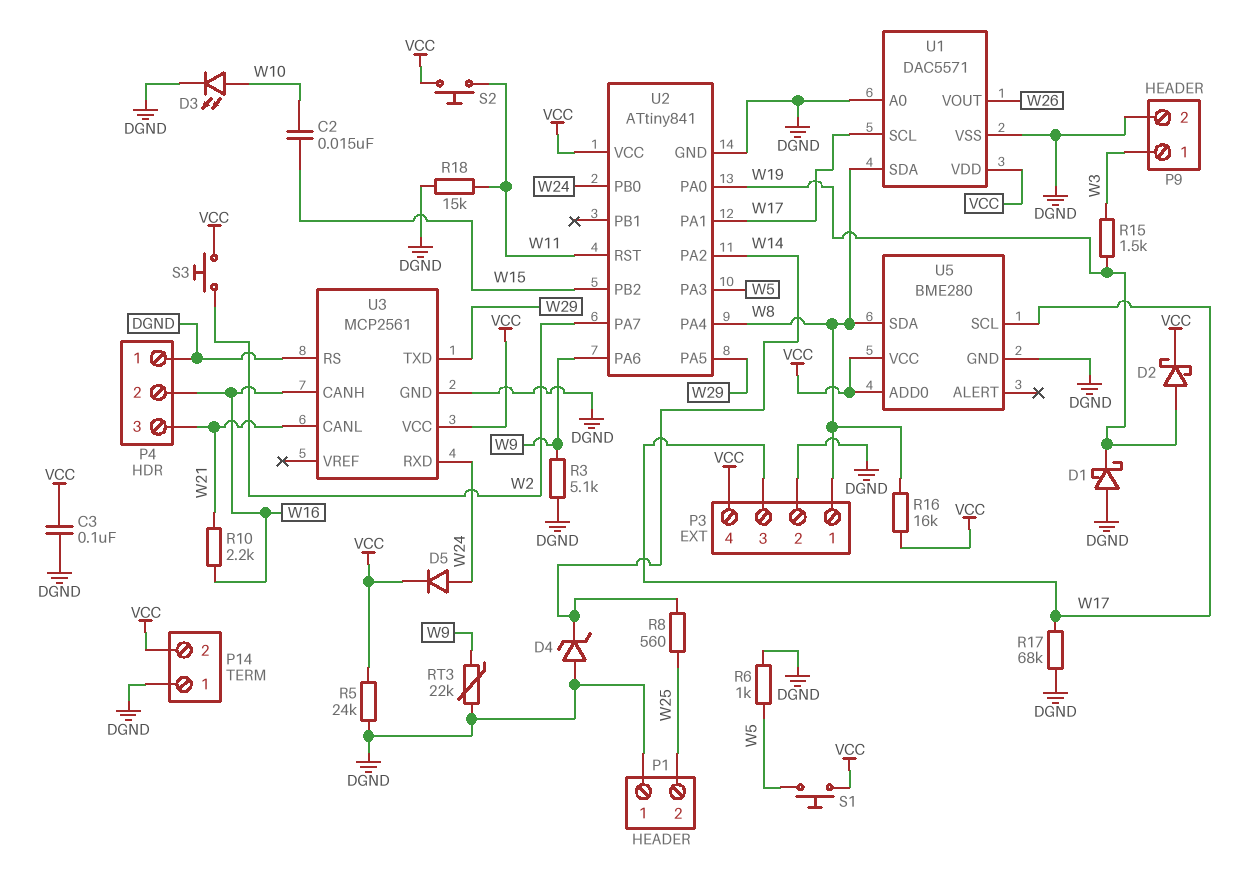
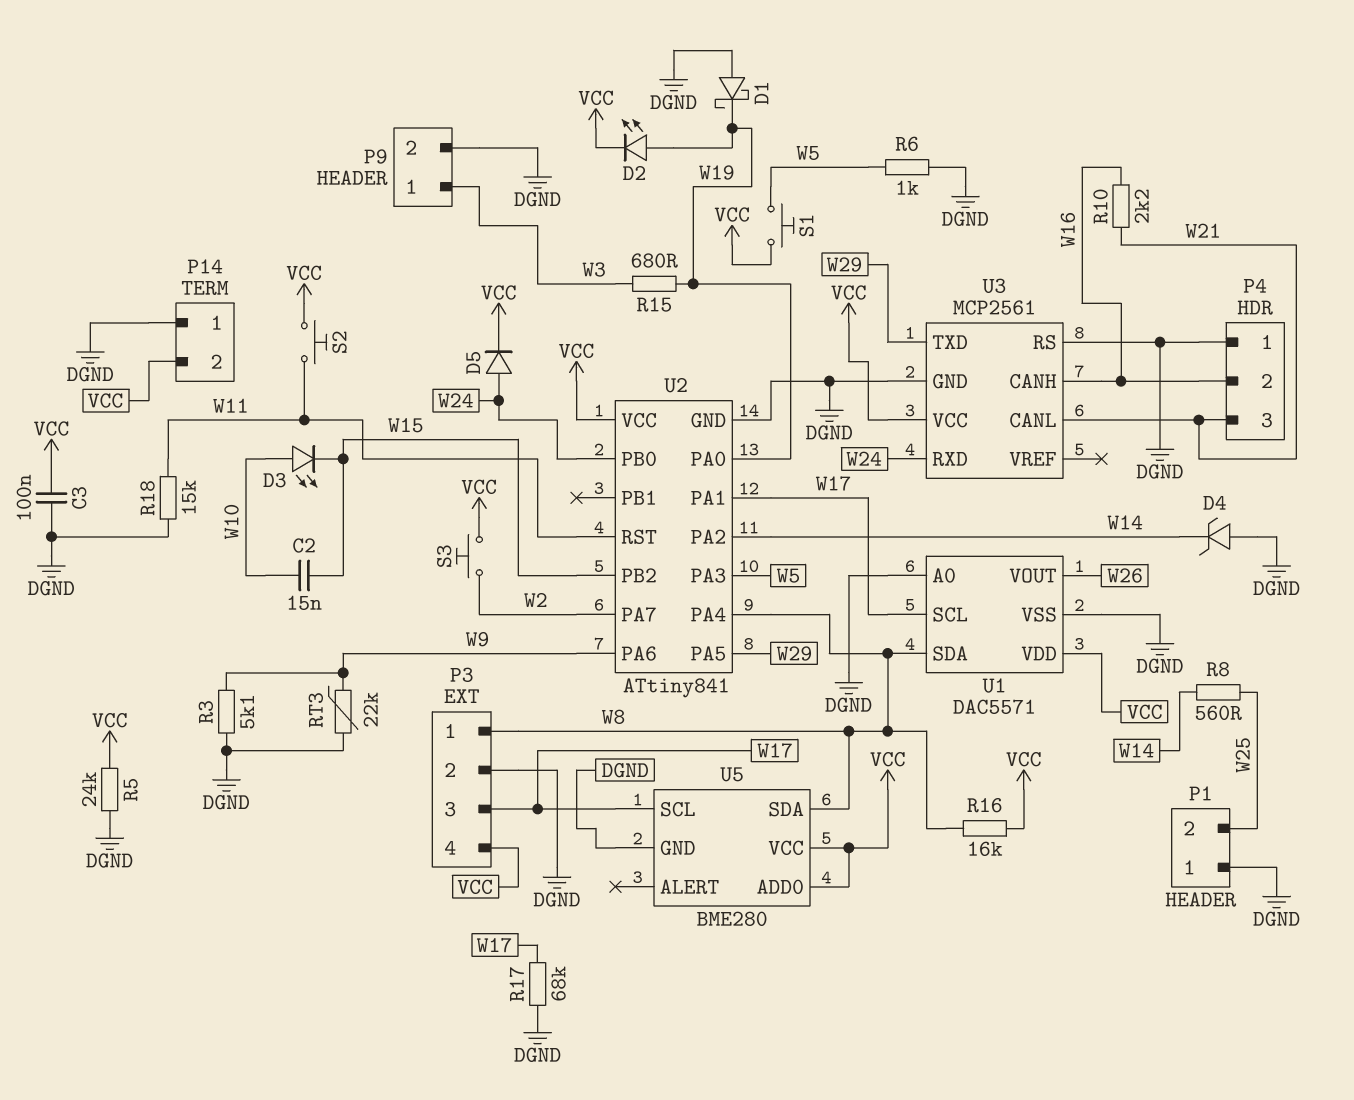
D2: schottky (A W19, K VCC) -> LED (A W19, K VCC)
D3: LED (A W10, K DGND) -> LED (A W10, K W15)
R15: 1.5k (W3, W19) -> 680 (W3, W19)

